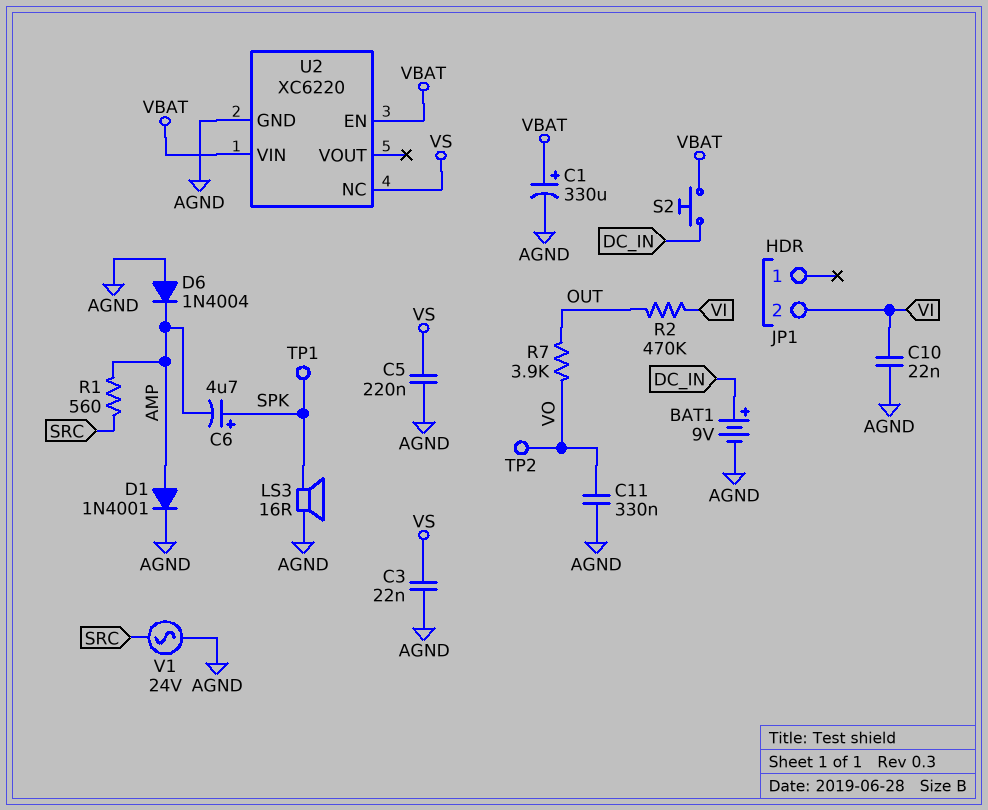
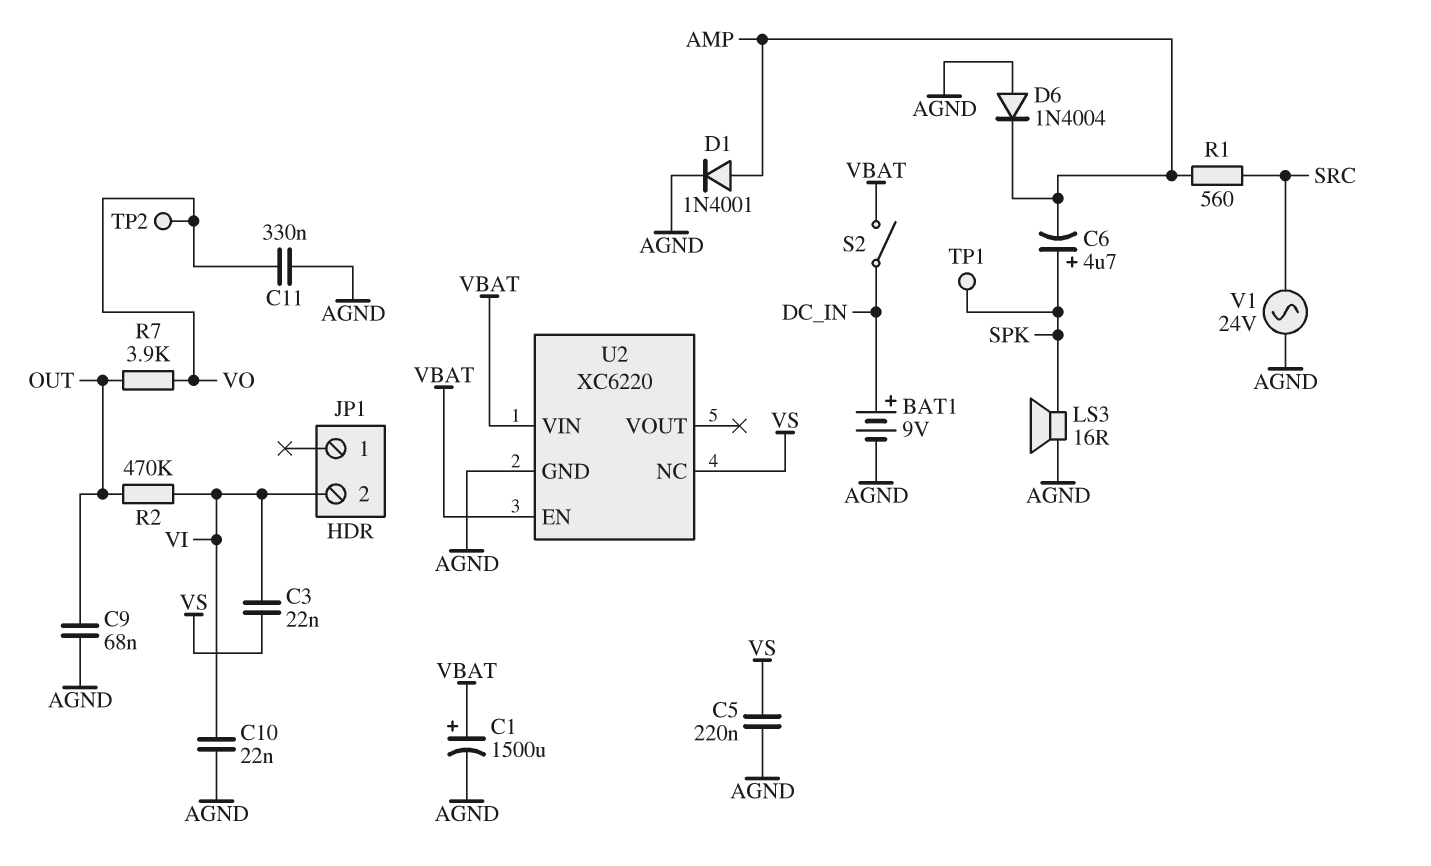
C1: 330uF (plus VBAT, minus AGND) -> 1500uF (plus VBAT, minus AGND)
C3: 22nF (AGND, VS) -> 22nF (VI, VS)
C9: none -> 68nF (AGND, OUT)
S2: button (DC_IN, VBAT) -> switch (DC_IN, VBAT)

